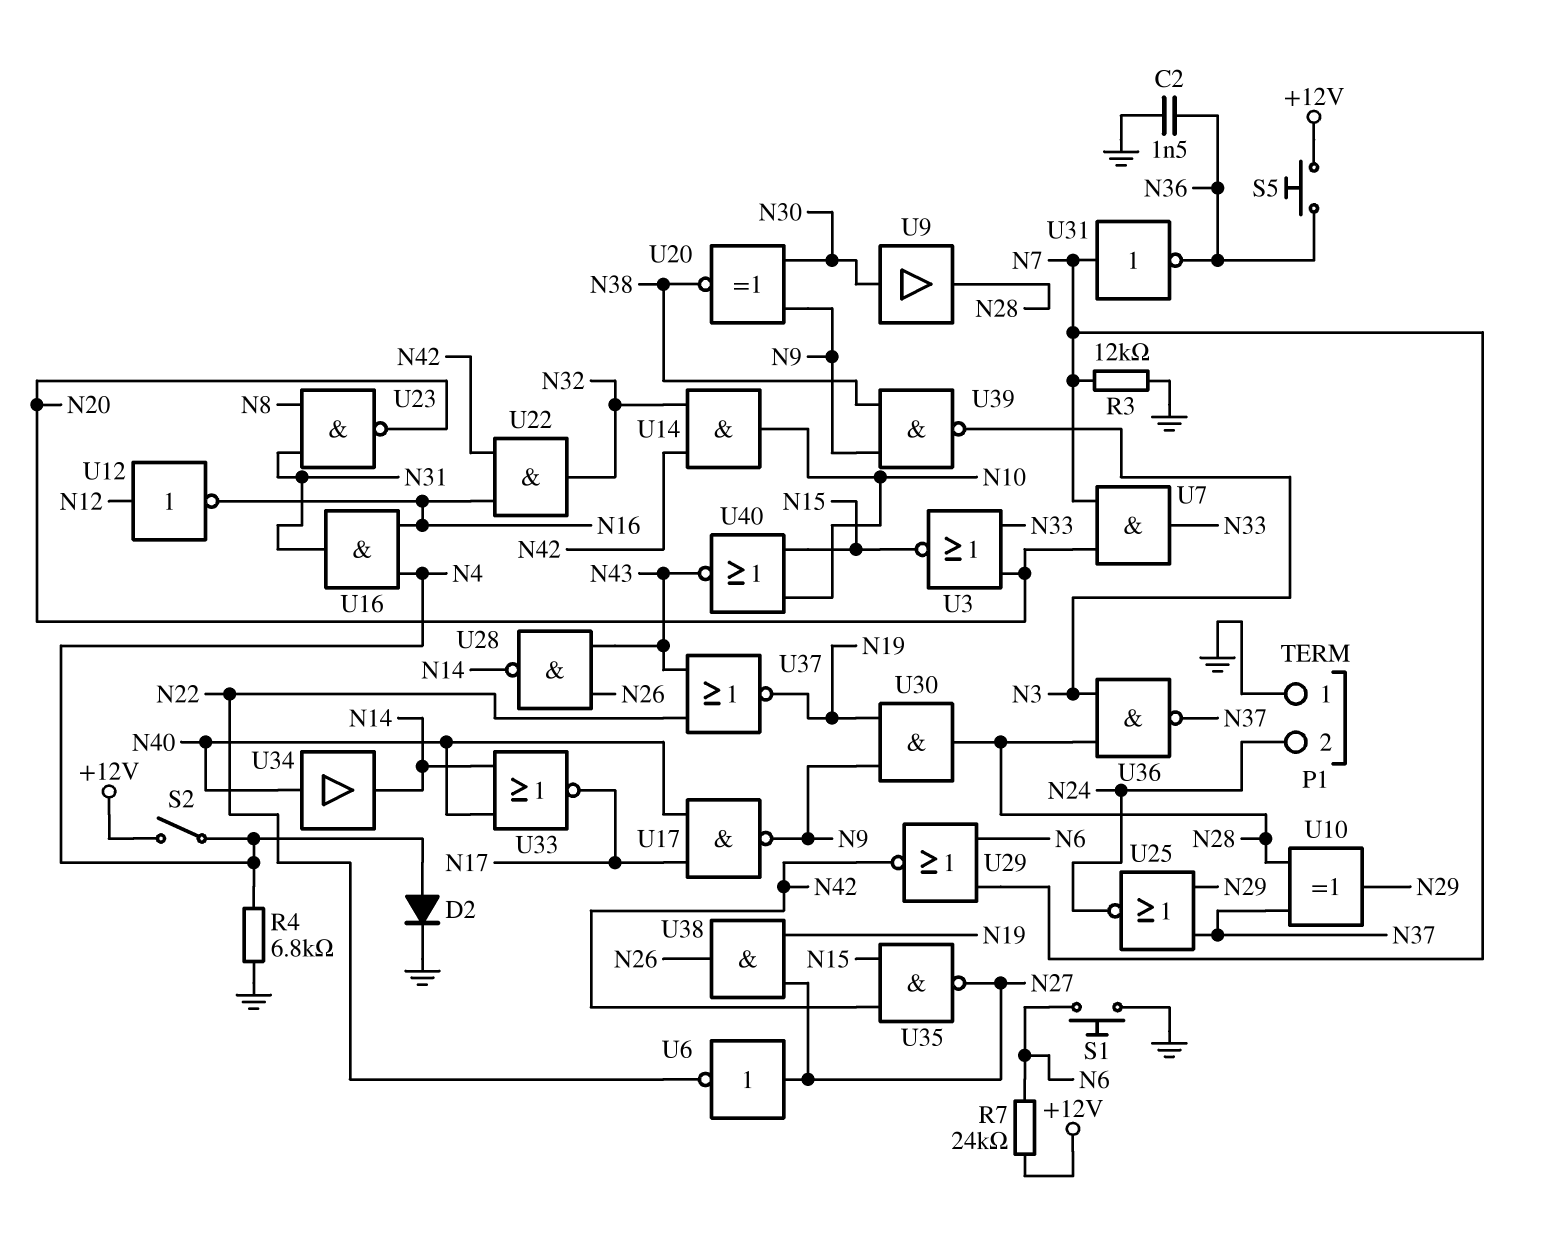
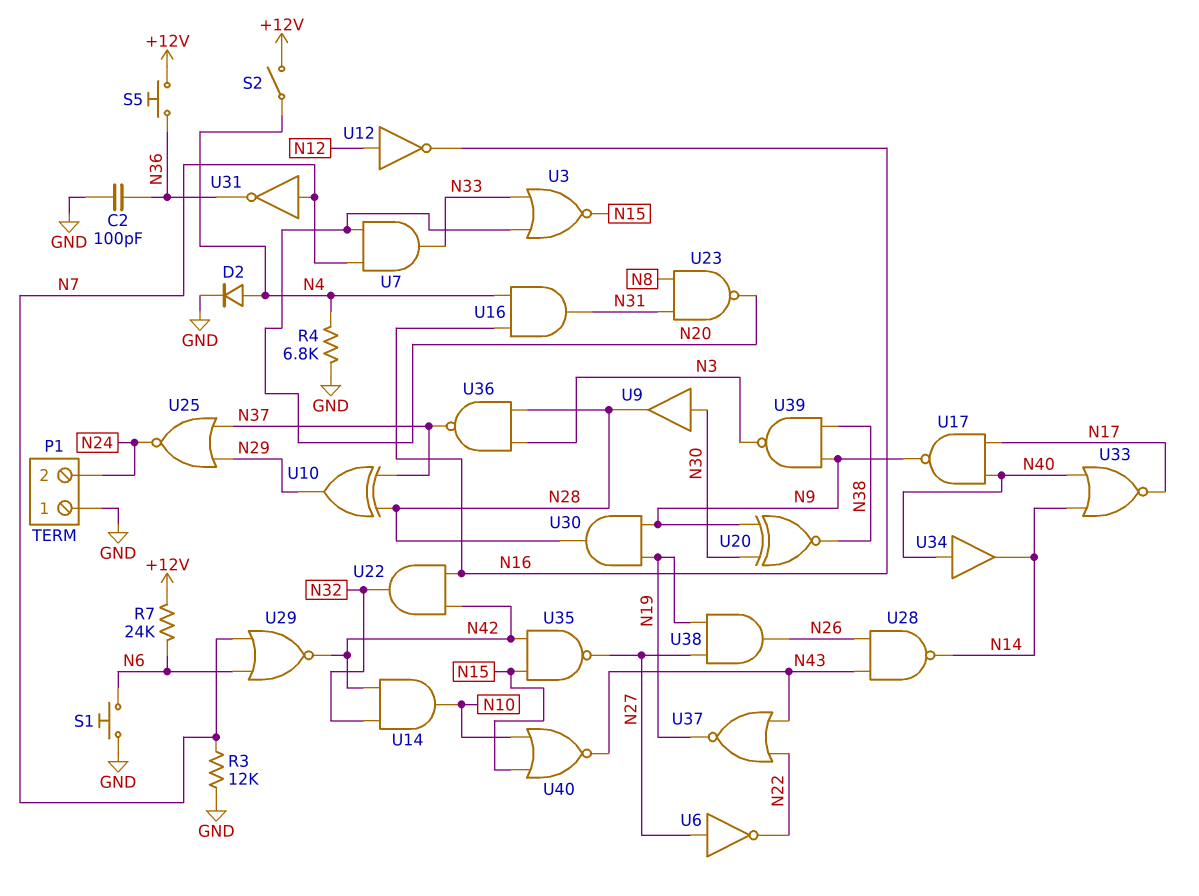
C2: 1.5nF (GND, N36) -> 100pF (GND, N36)

